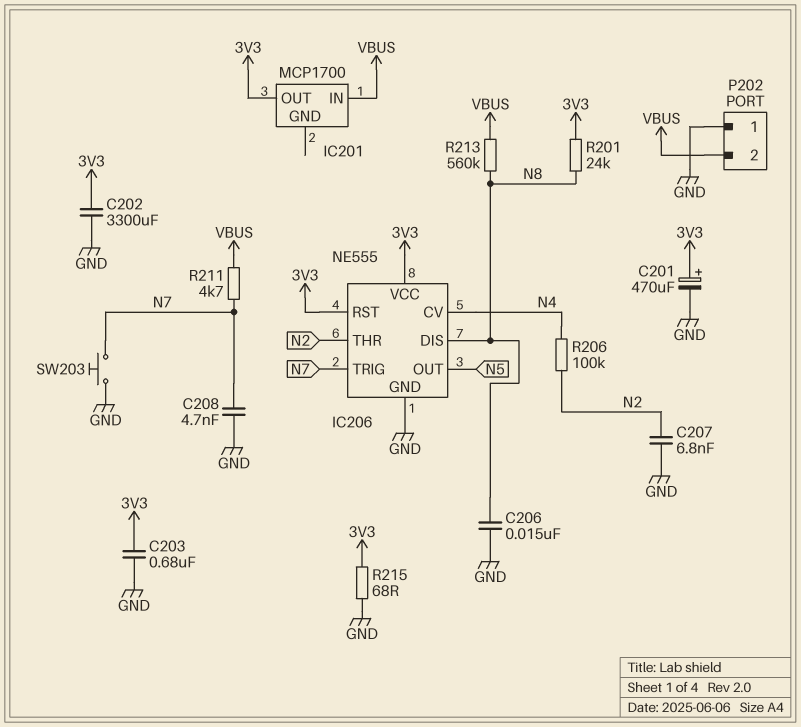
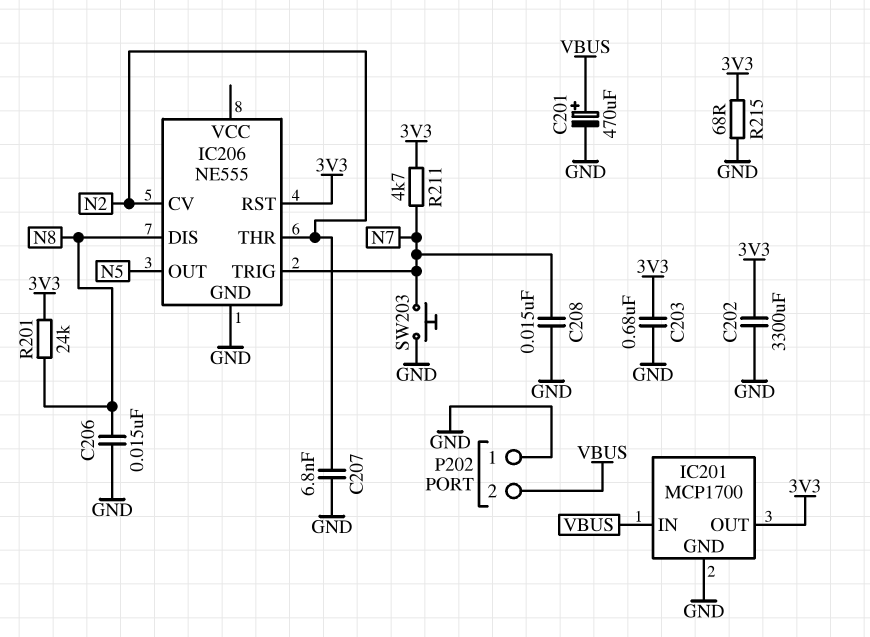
C201: 470uF (plus 3V3, minus GND) -> 470uF (plus VBUS, minus GND)
C208: 4.7nF (GND, N7) -> 15nF (GND, N7)
IC201 pin GND: none -> GND
IC206 pin CV: N4 -> N2
IC206 pin VCC: 3V3 -> none
R206: 100k (N2, N4) -> none
R211: 4.7k (N7, VBUS) -> 4.7k (3V3, N7)
R213: 560k (N8, VBUS) -> none

